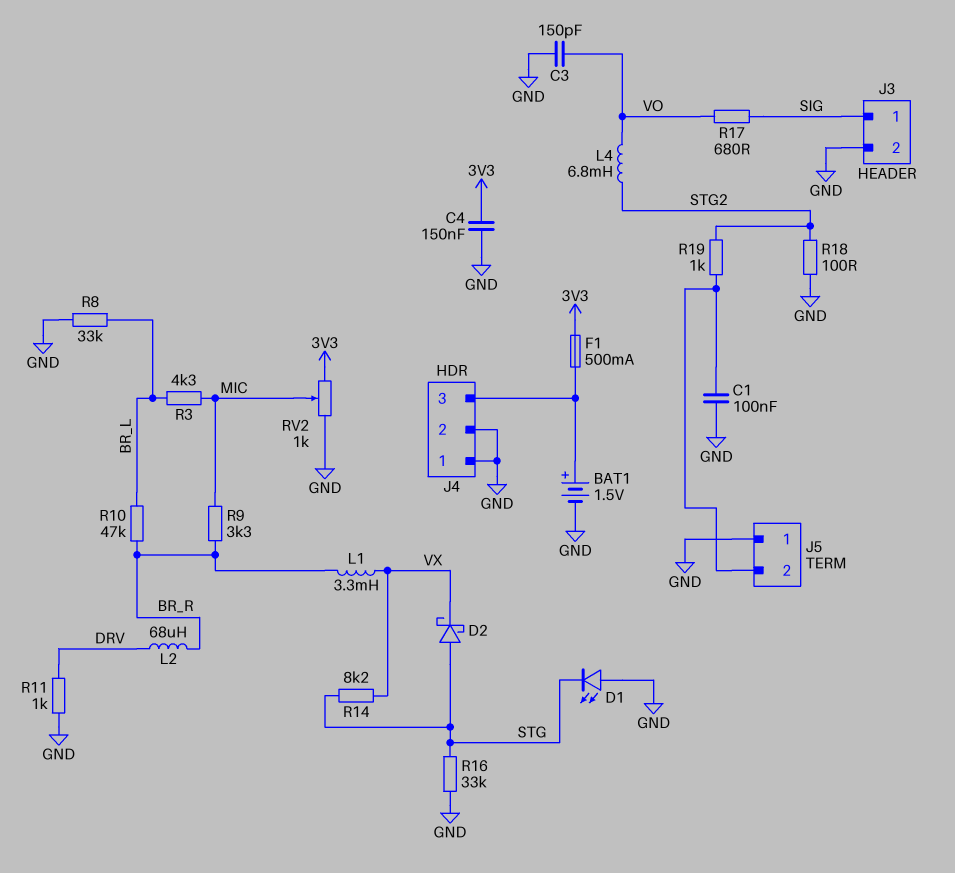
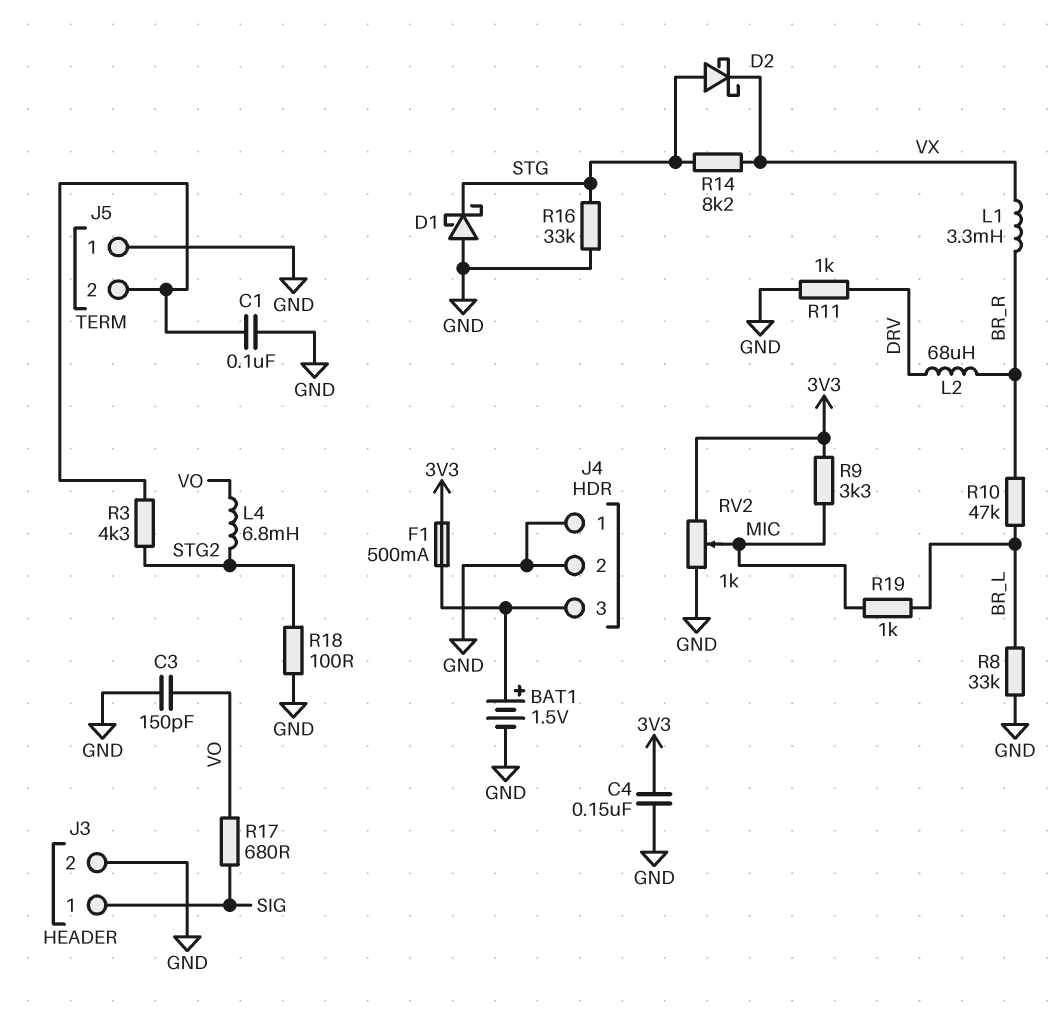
D1: LED (A GND, K STG) -> schottky (A GND, K STG)
R3: 4.3k (BR_L, MIC) -> 4.3k (J5/2, STG2)
R9: 3.3k (BR_R, MIC) -> 3.3k (3V3, MIC)
R19: 1k (J5/2, STG2) -> 1k (BR_L, MIC)

